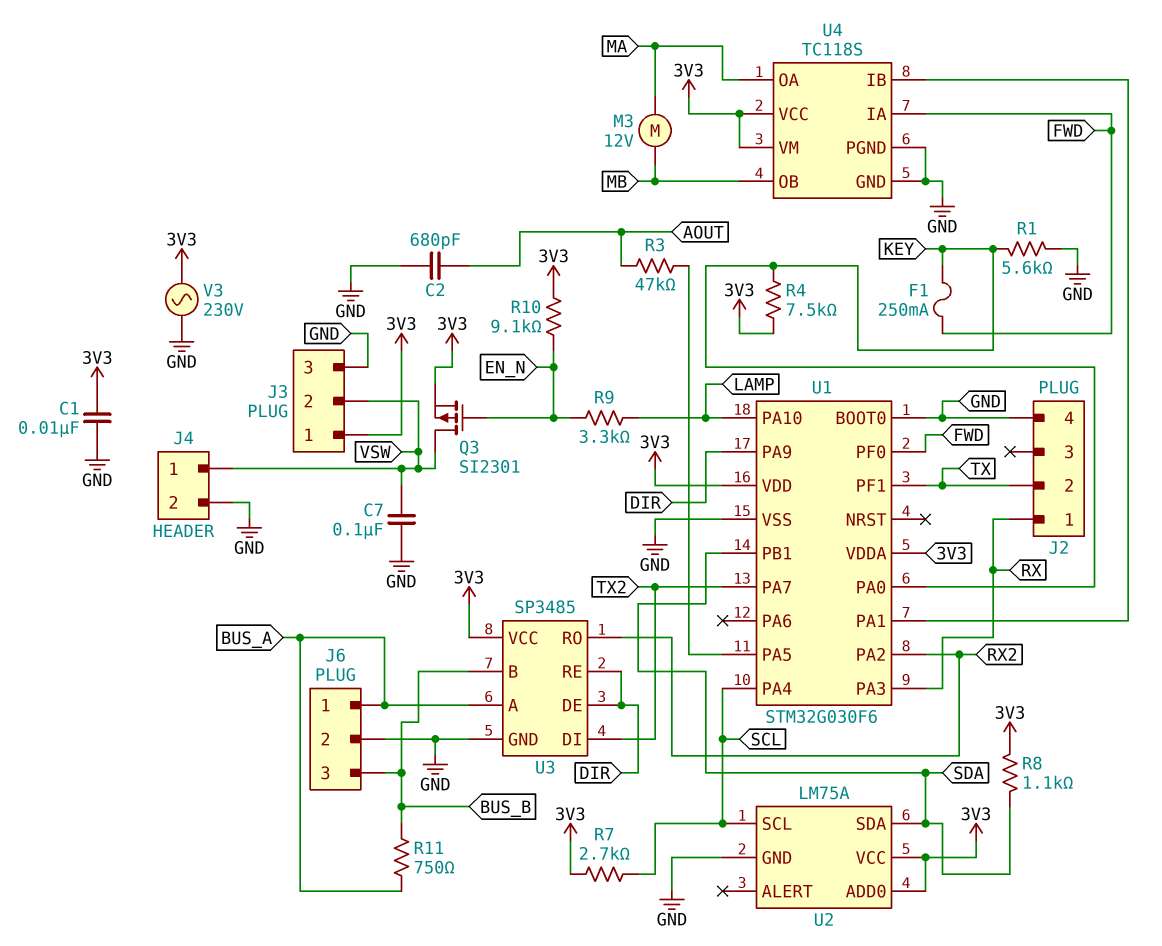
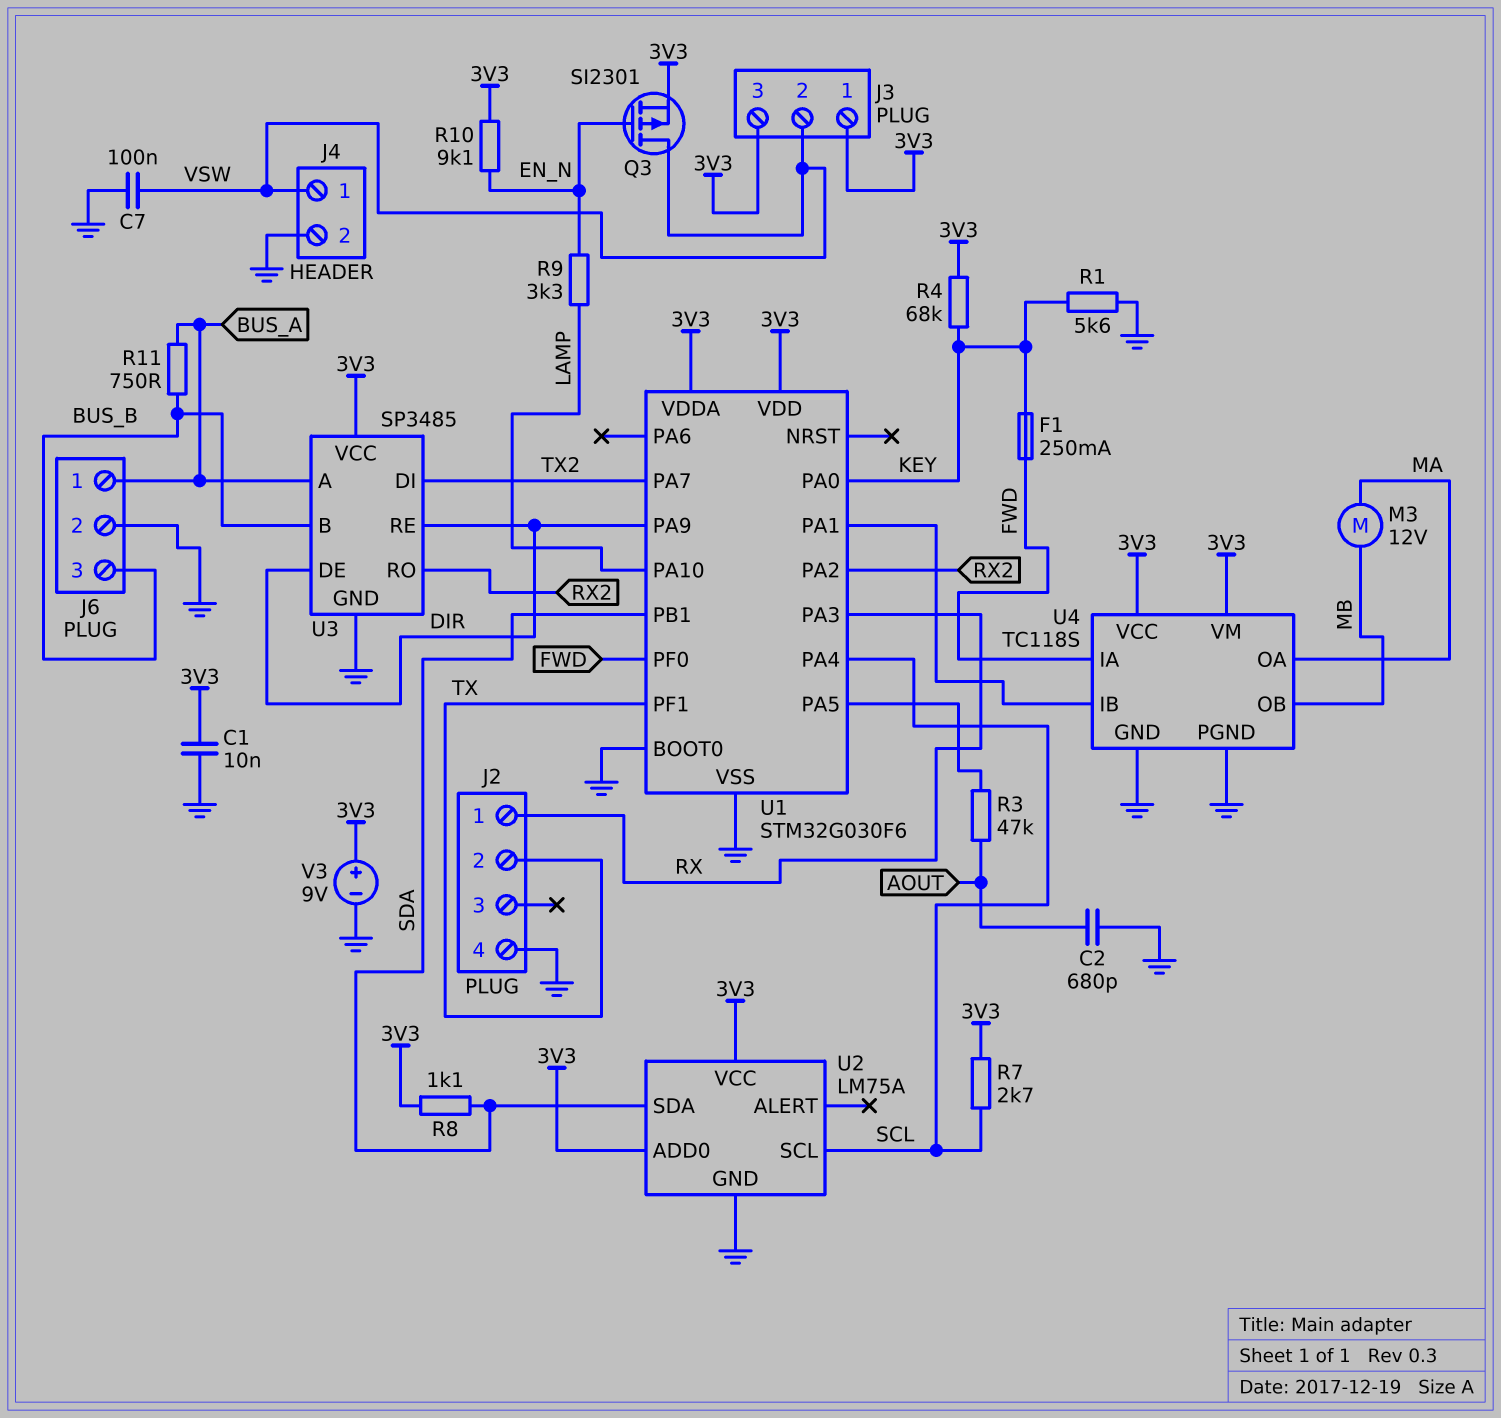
J3 pin 3: GND -> 3V3
R4: 7.5k (3V3, KEY) -> 68k (3V3, KEY)
V3: AC 230V (3V3, GND) -> 9V (plus 3V3, minus GND)

